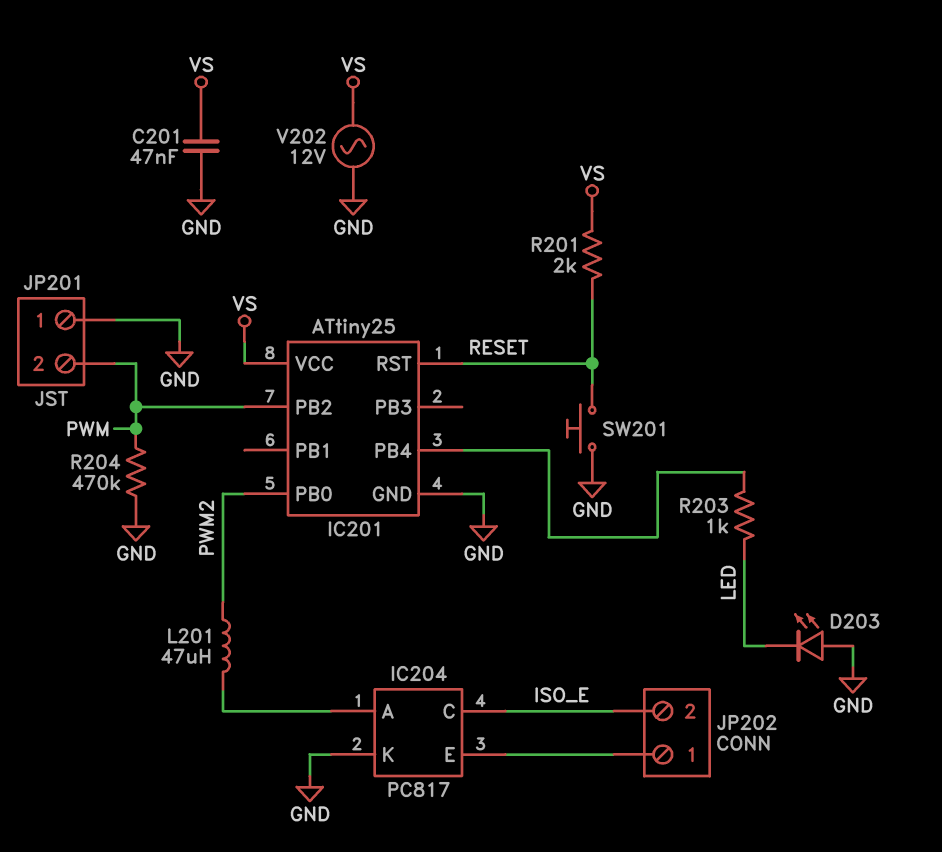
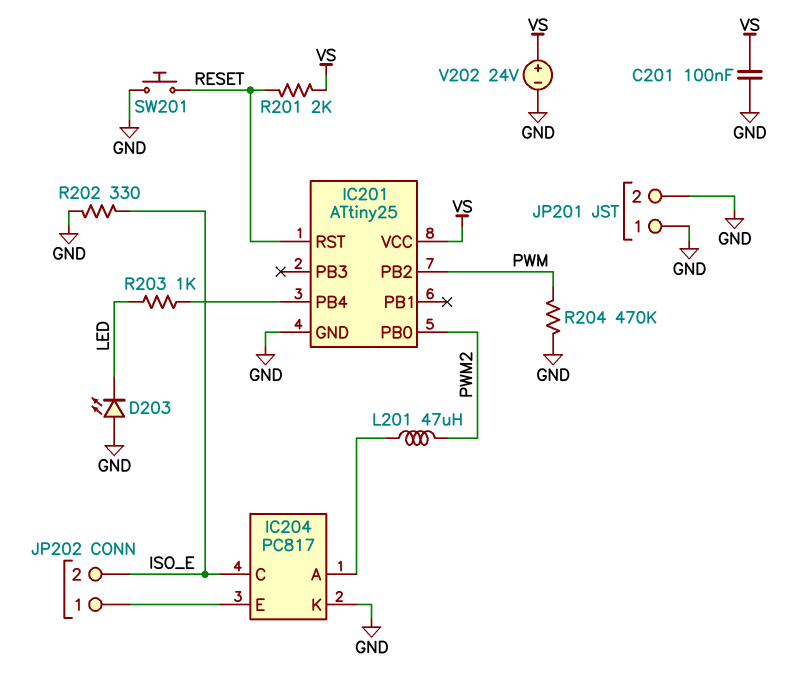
C201: 47nF (GND, VS) -> 100nF (GND, VS)
JP201 pin 2: PWM -> GND
R202: none -> 330 (GND, ISO_E)
V202: AC 12V (GND, VS) -> 24V (plus VS, minus GND)

